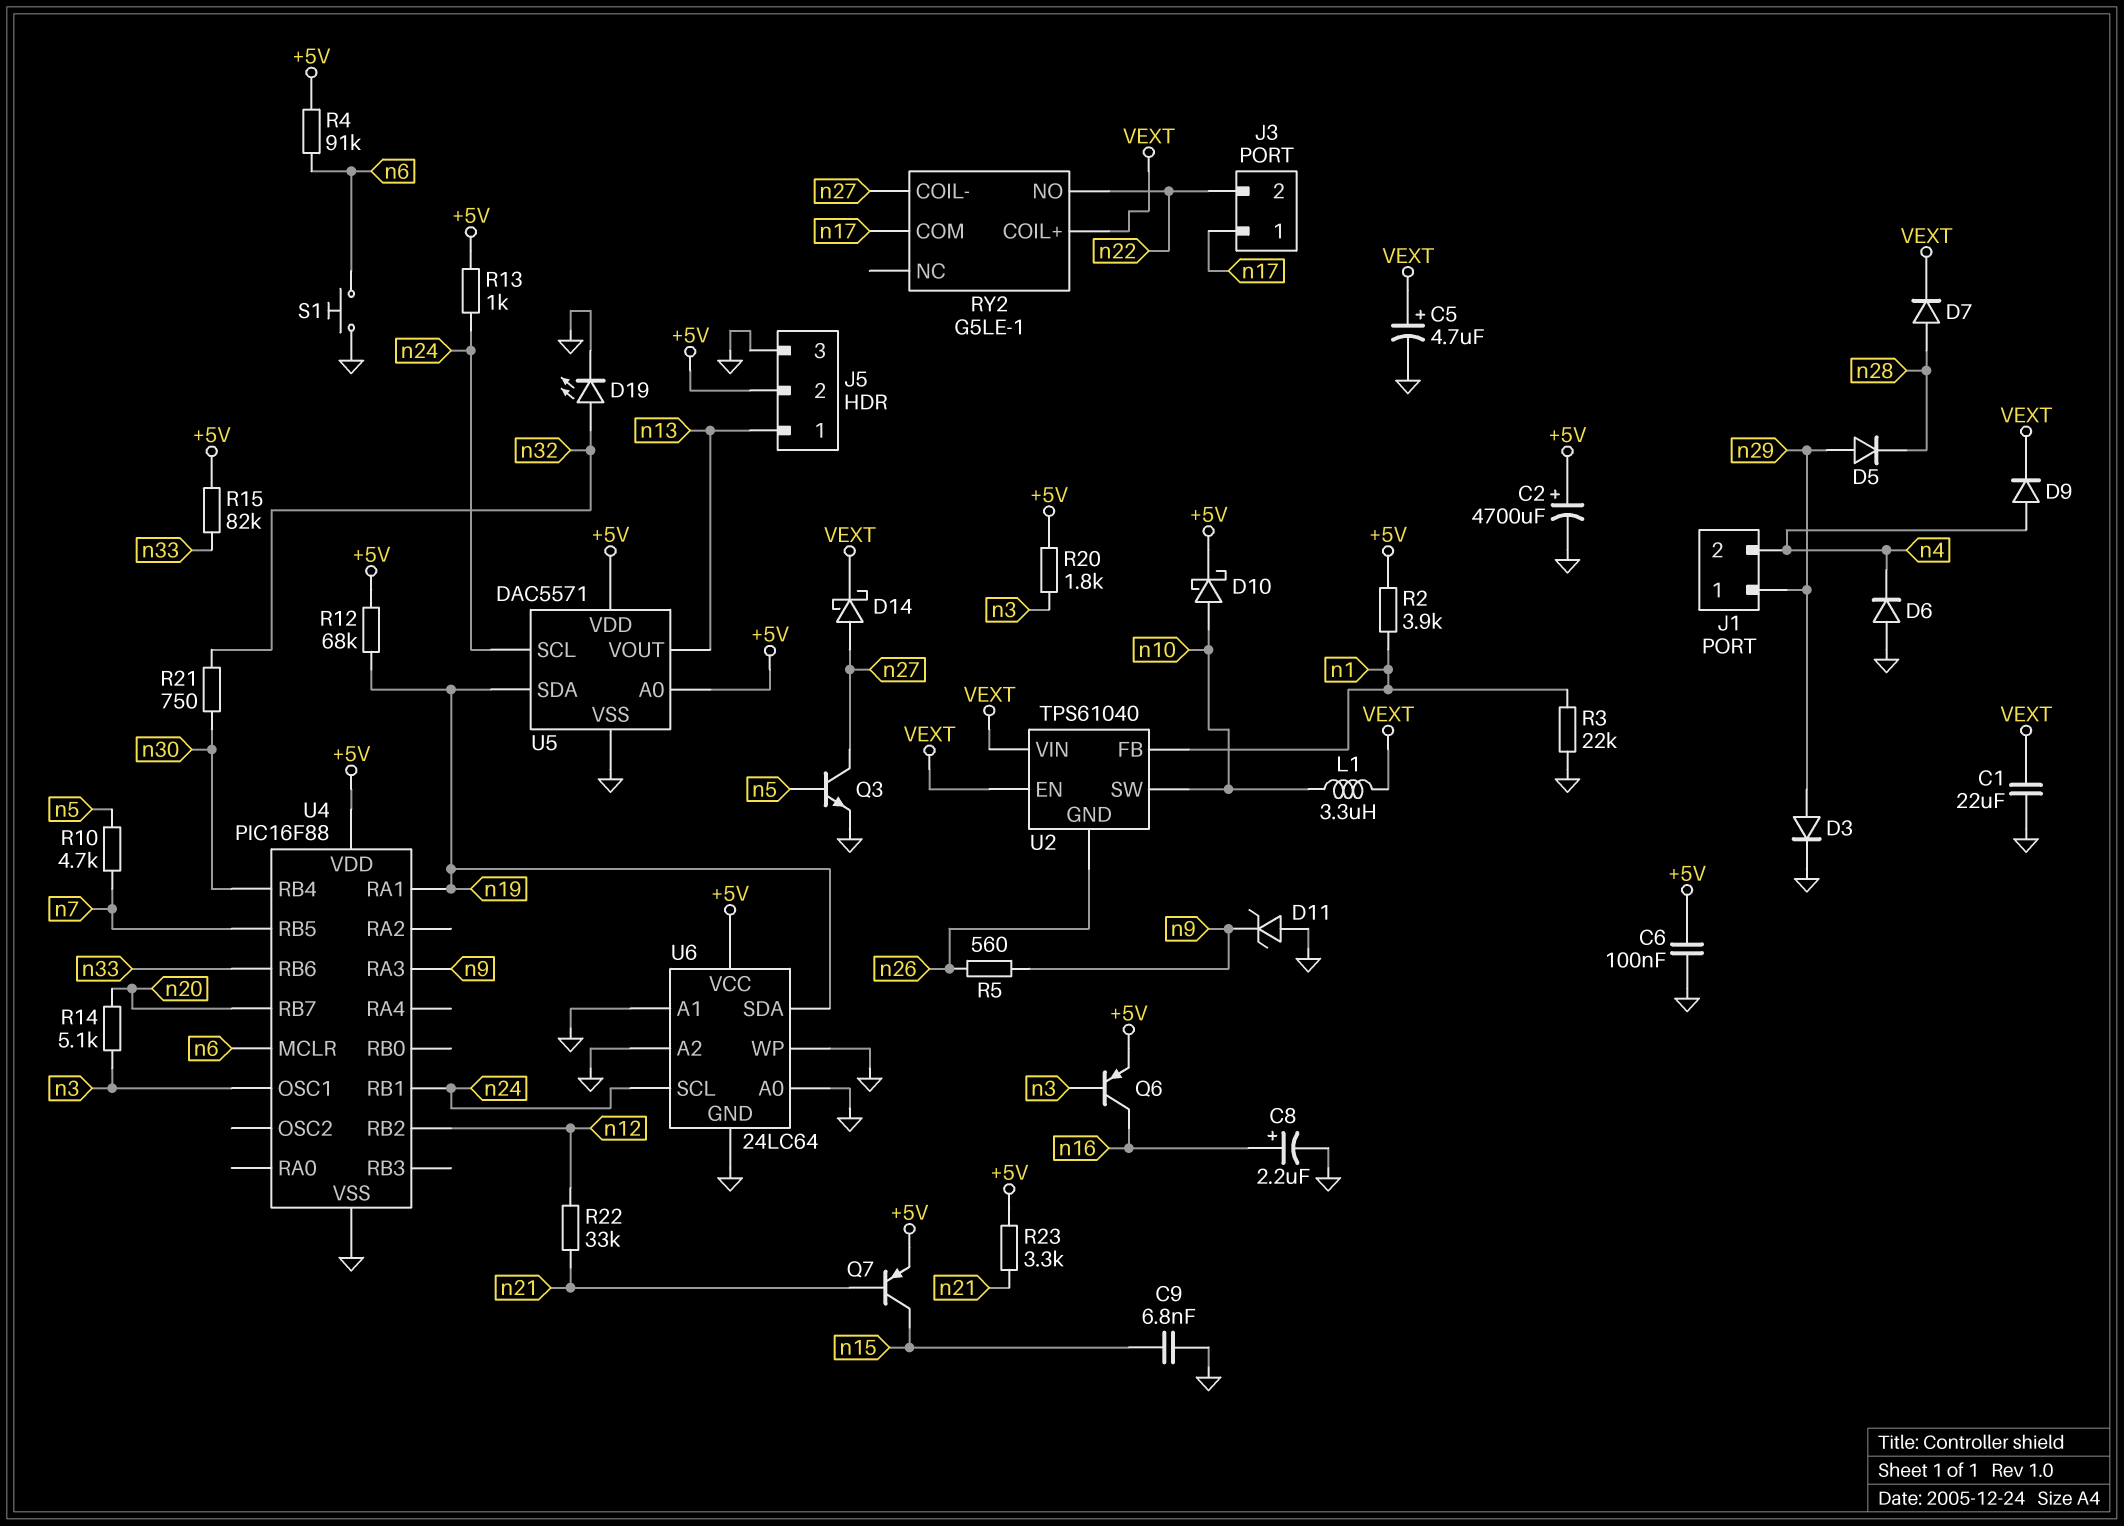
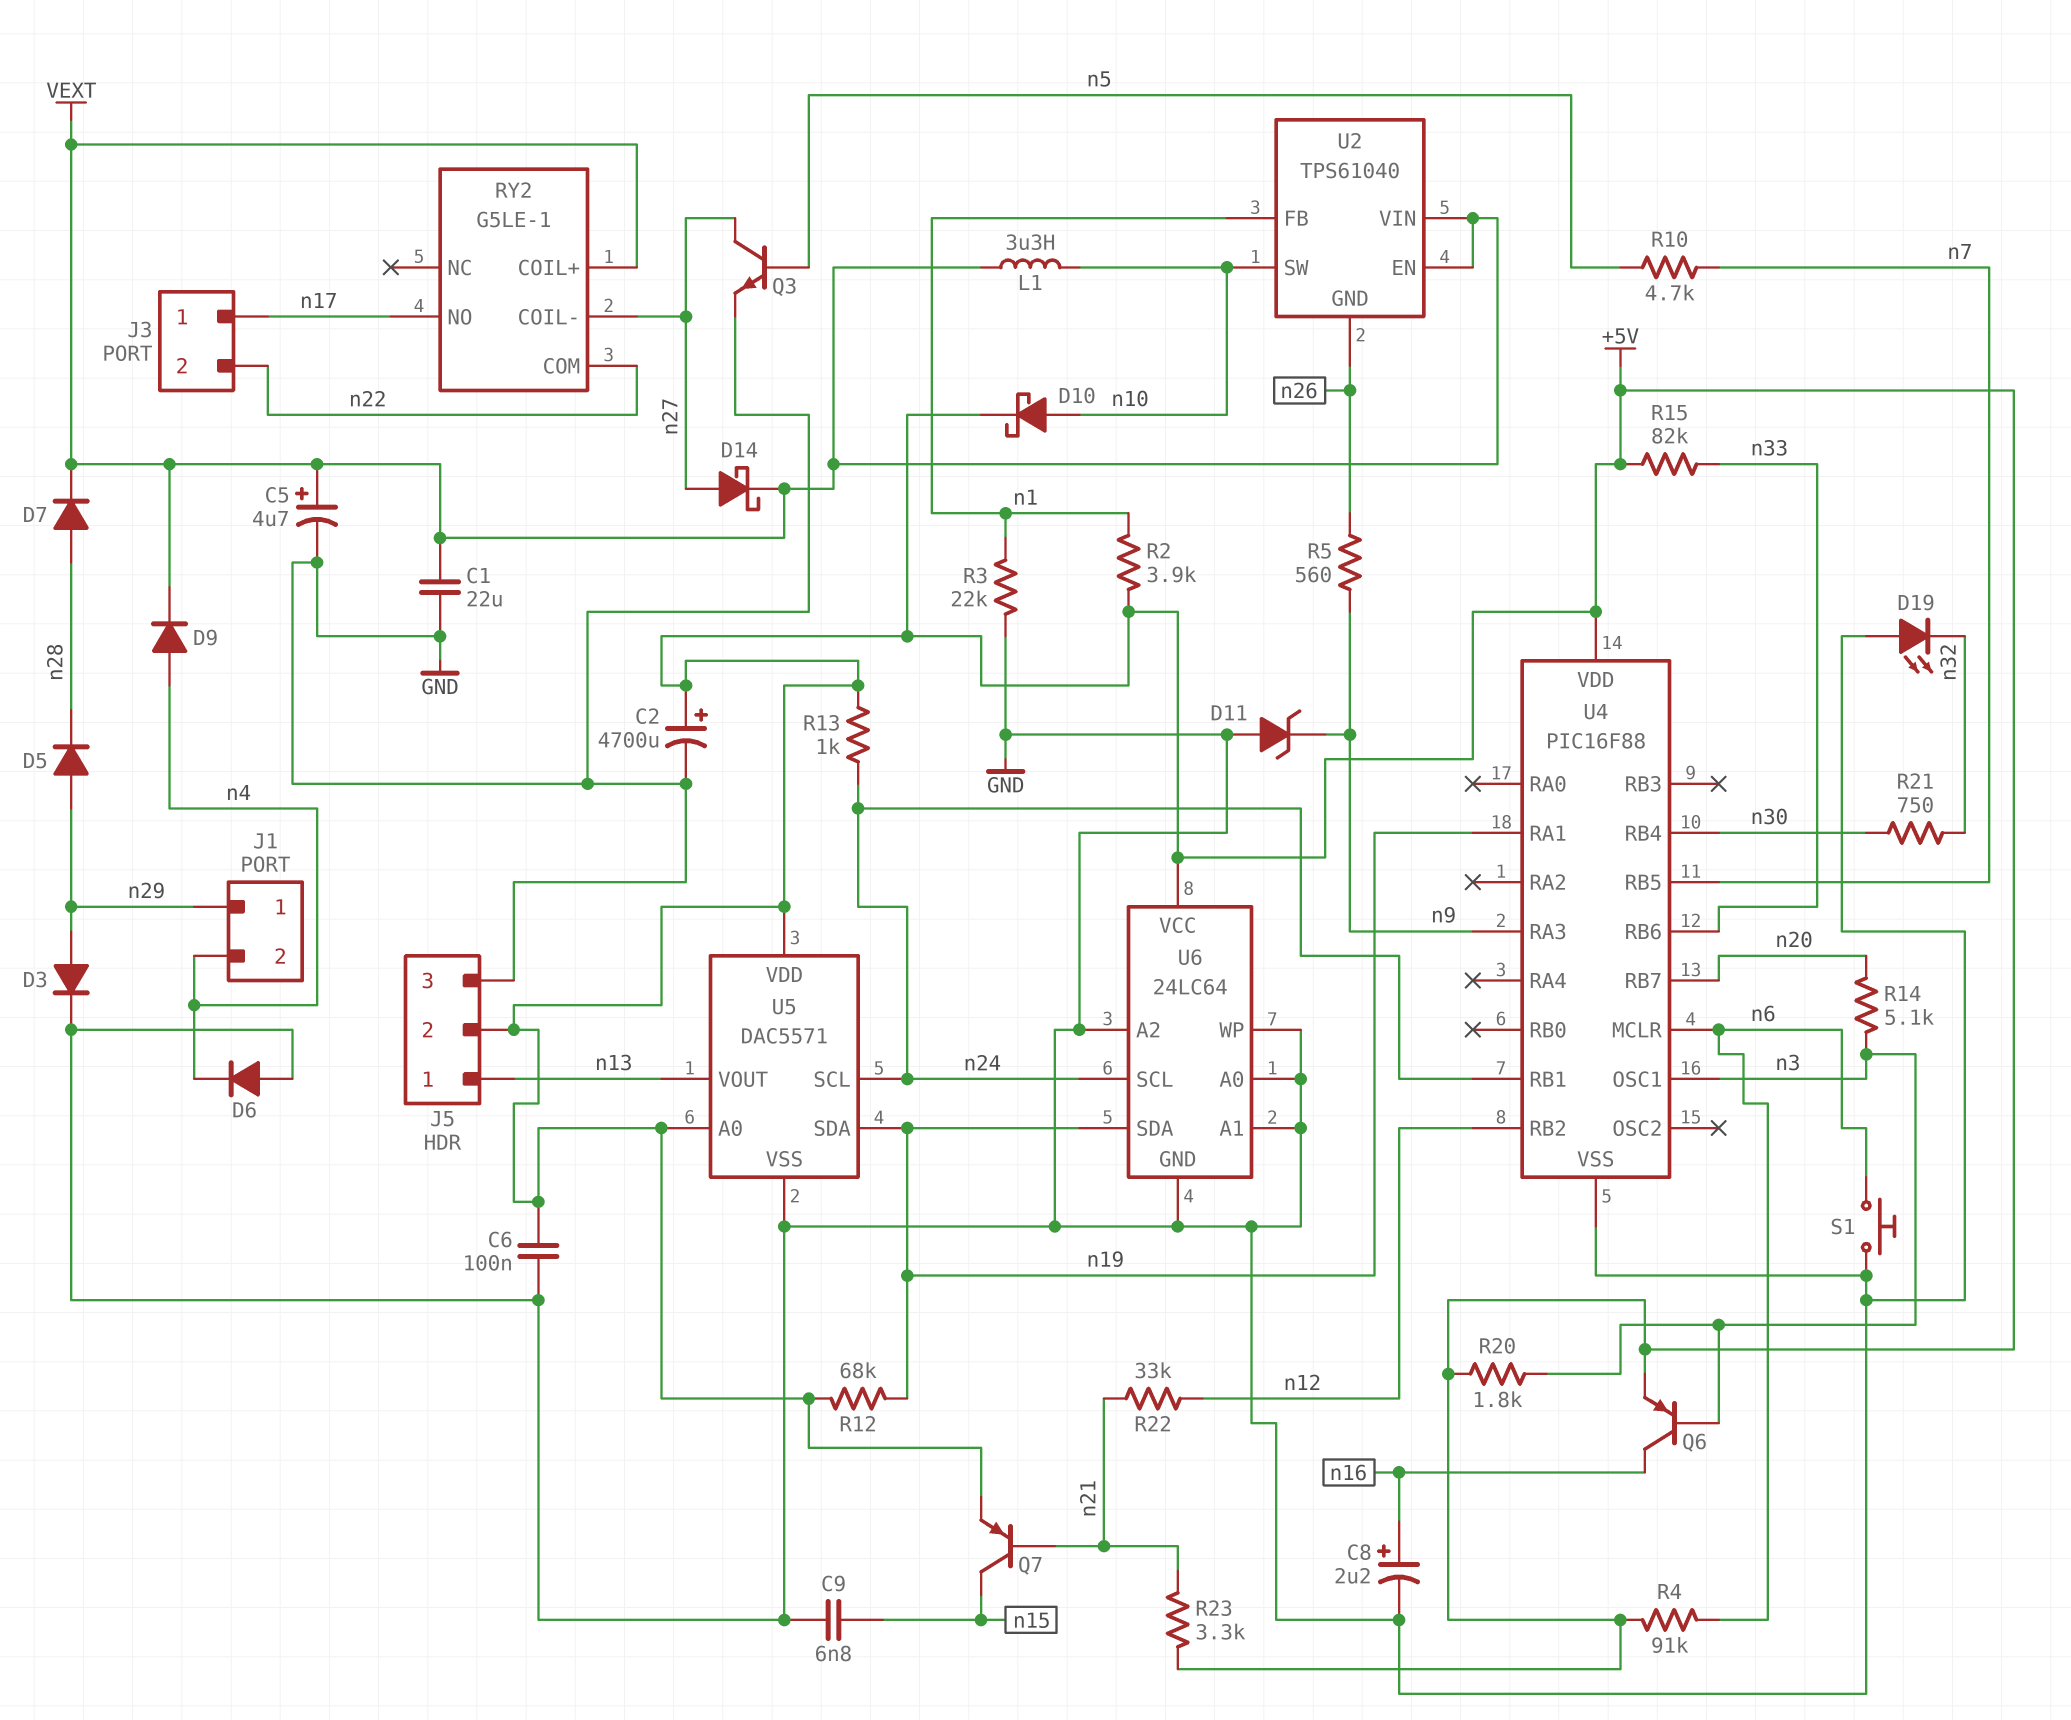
D19: LED (A n32, K GND) -> LED (A GND, K n32)
RY2 pin COM: n17 -> n22
RY2 pin NO: n22 -> n17

